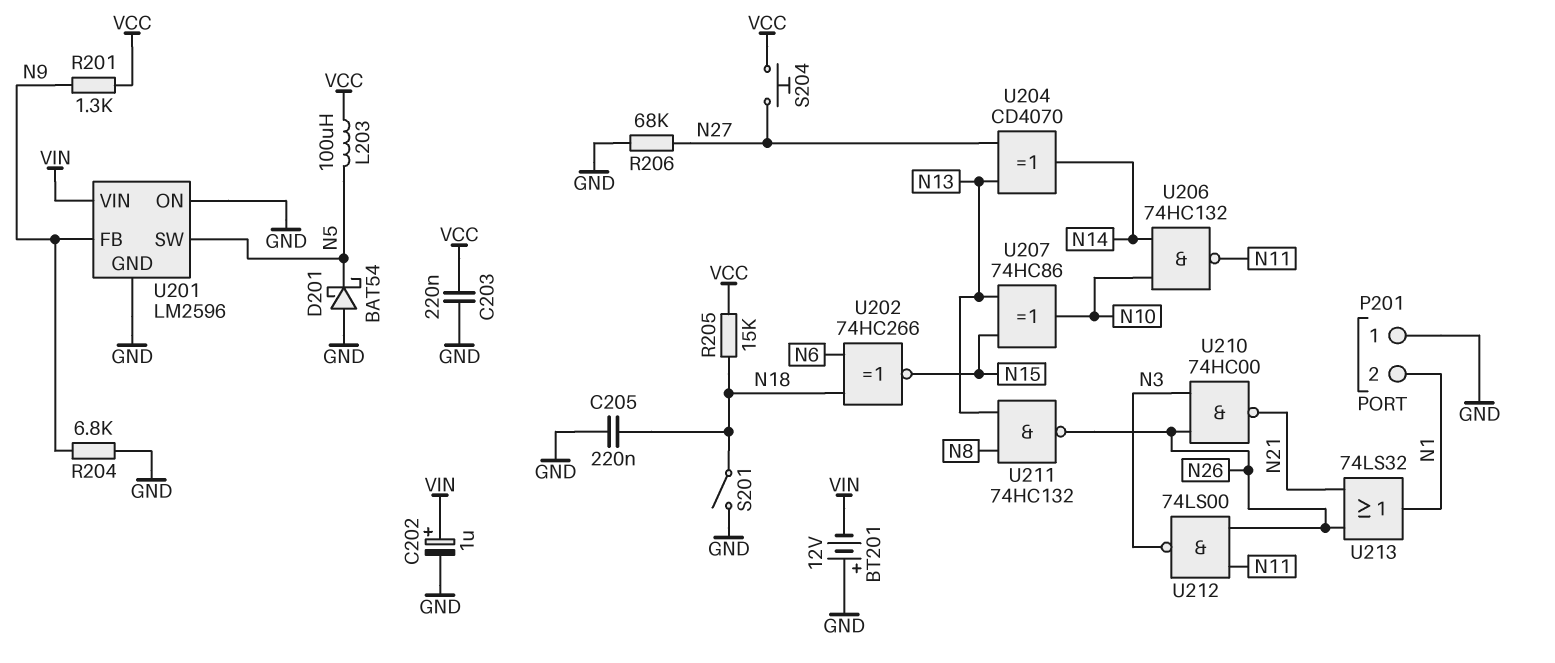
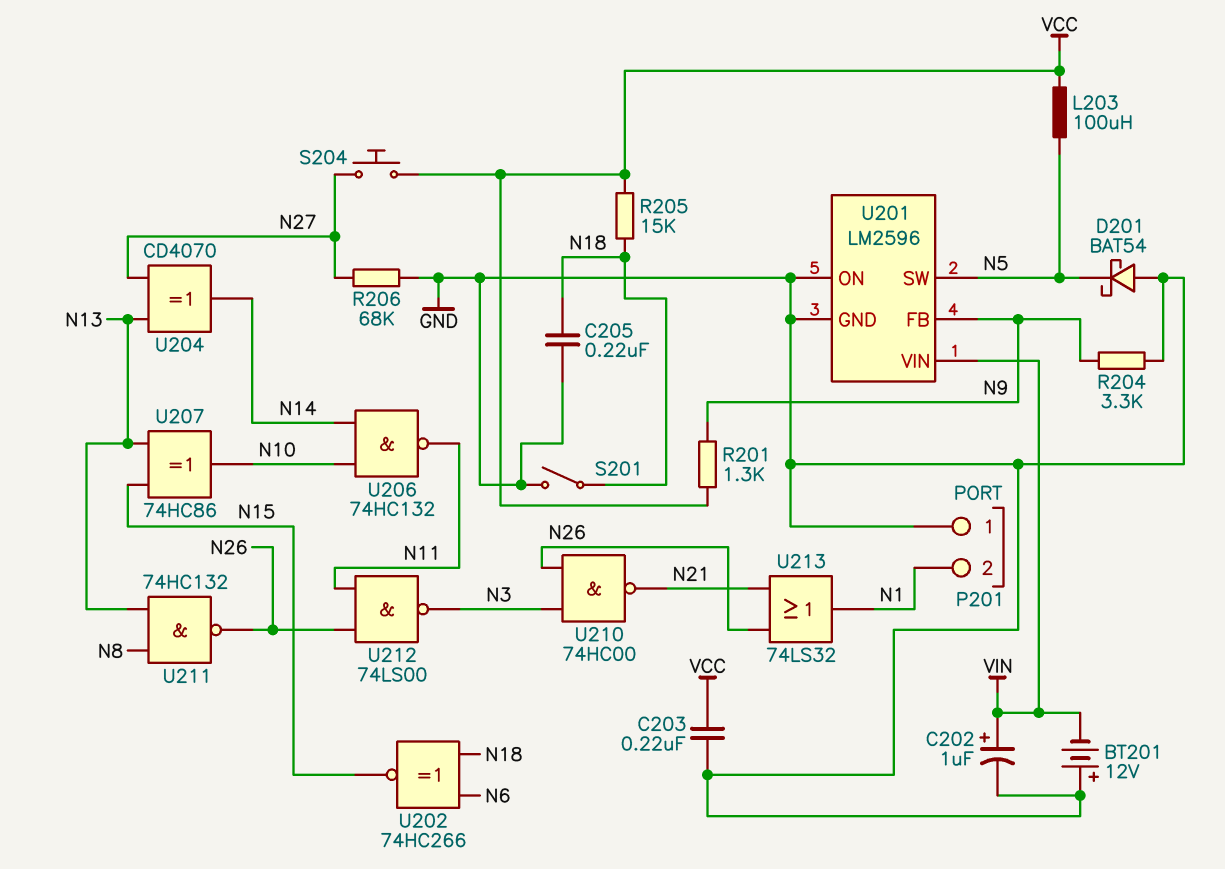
R204: 6.8k (GND, N9) -> 3.3k (GND, N9)

